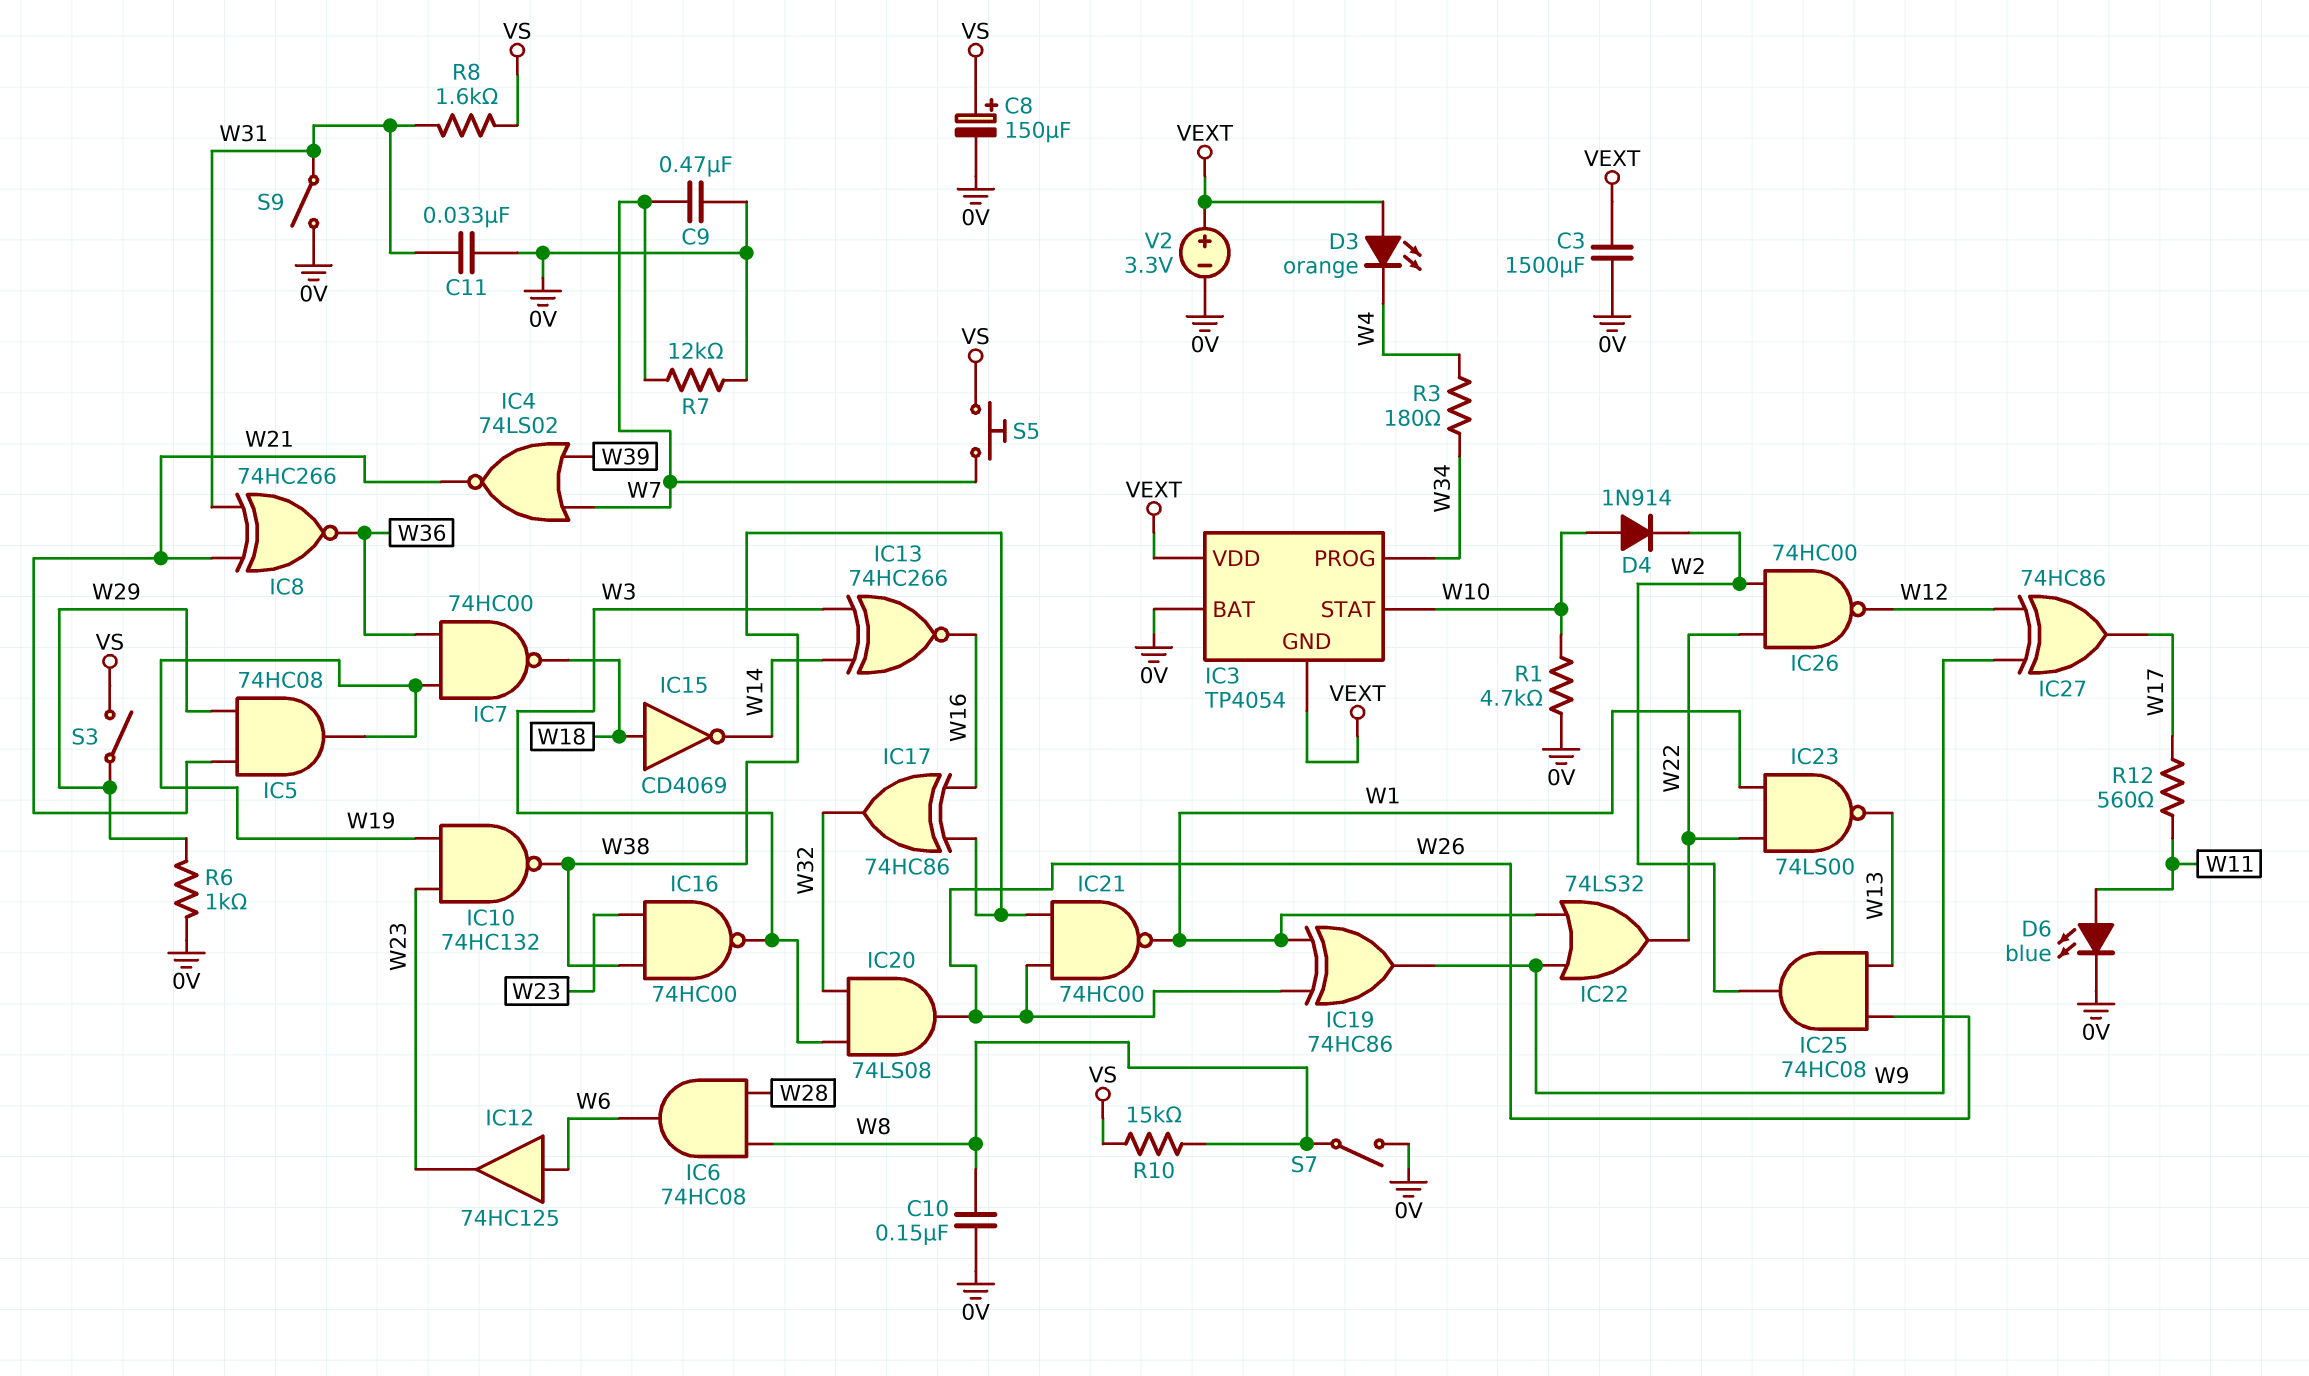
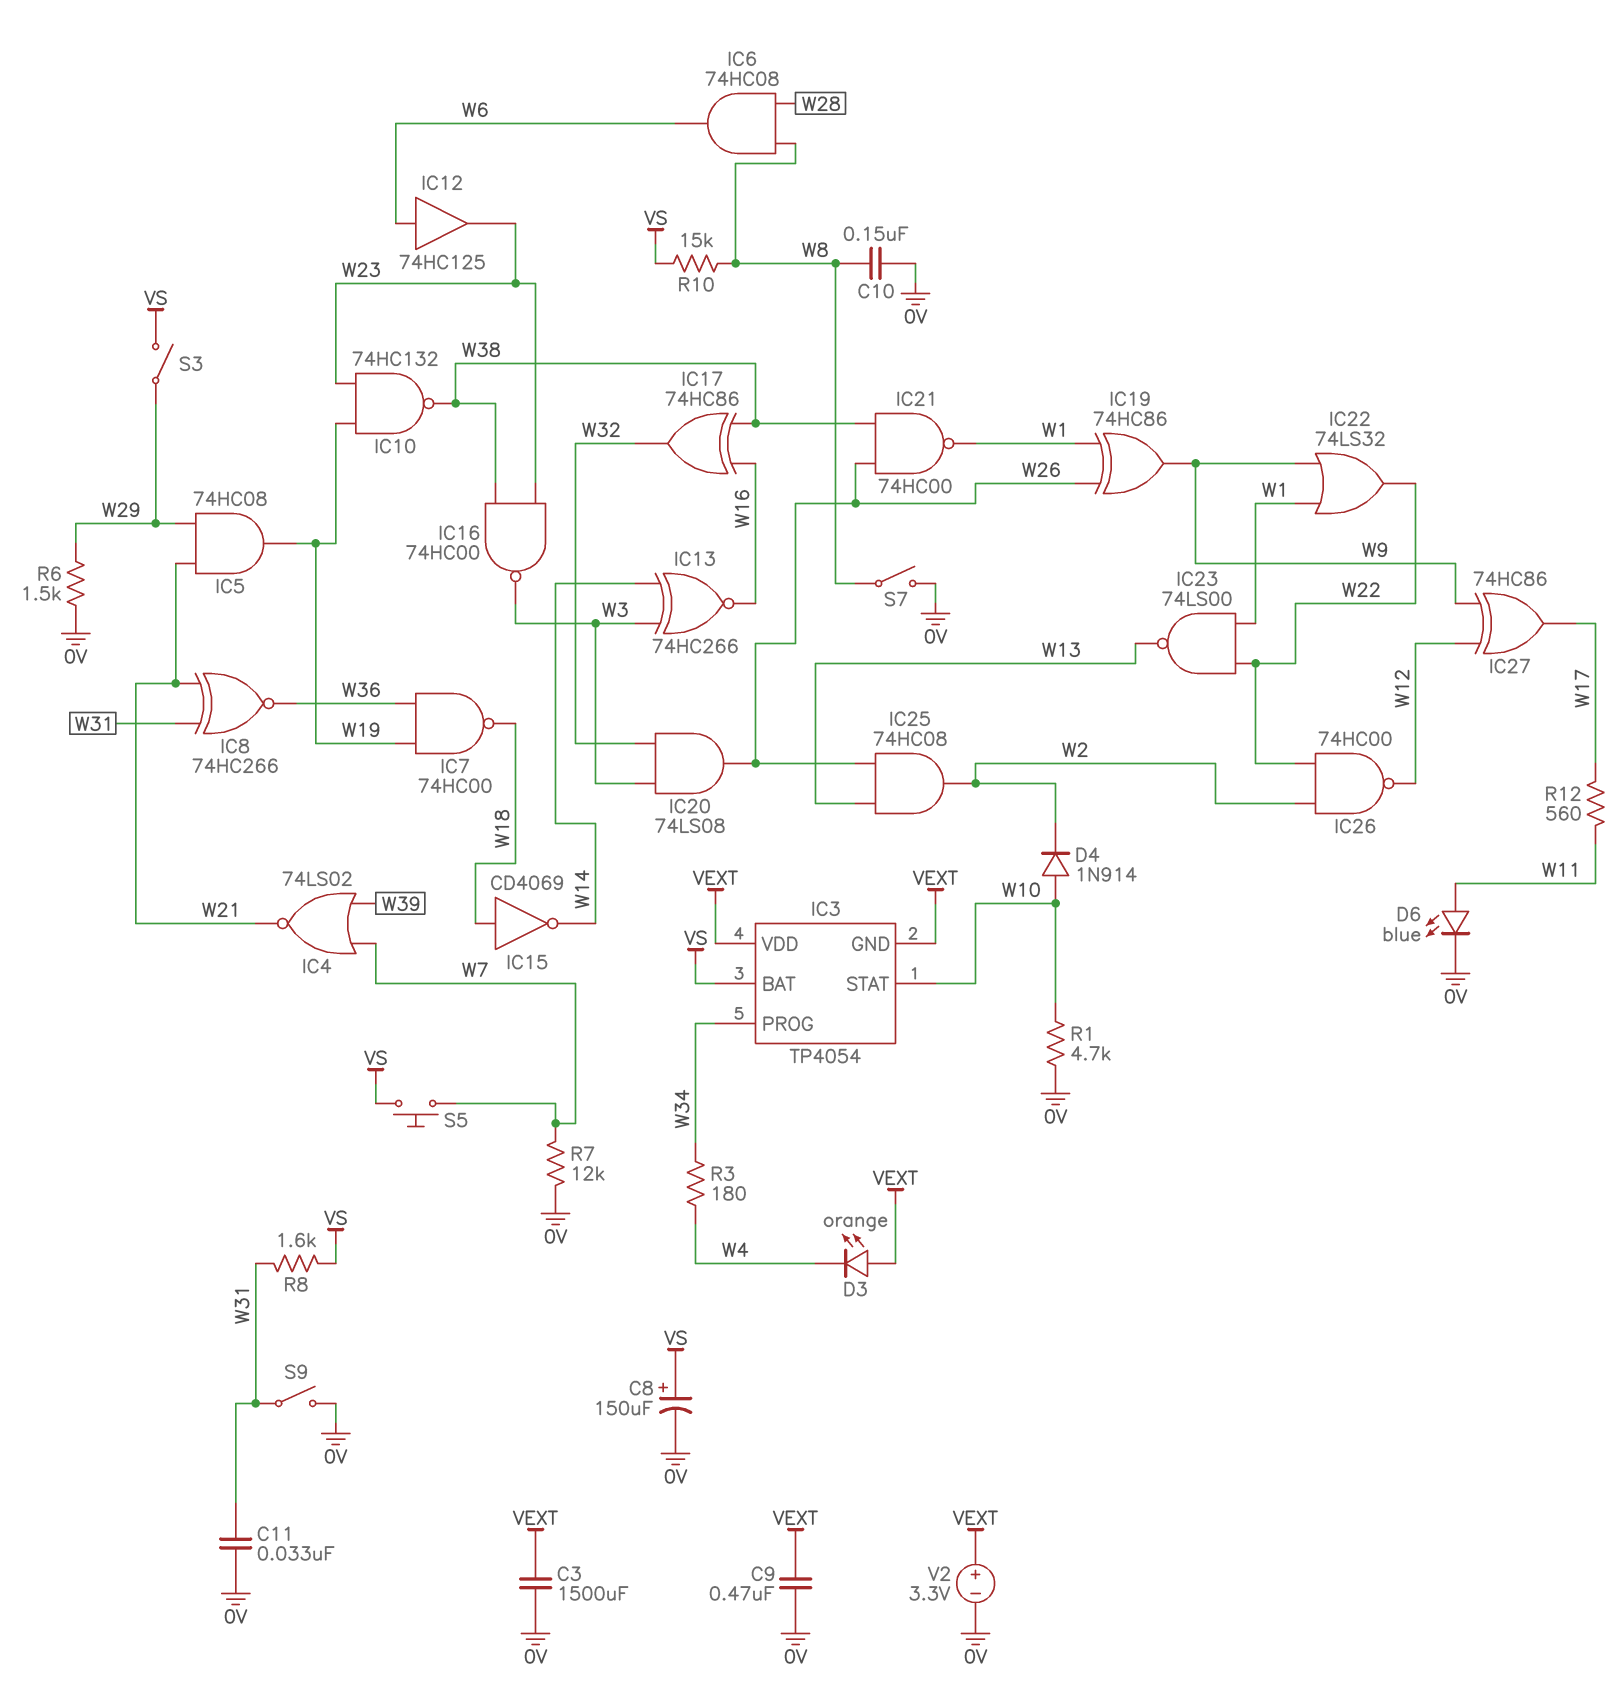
C9: 470nF (0V, W7) -> 470nF (0V, VEXT)
IC3 pin BAT: 0V -> VS
R6: 1k (0V, W29) -> 1.5k (0V, W29)

